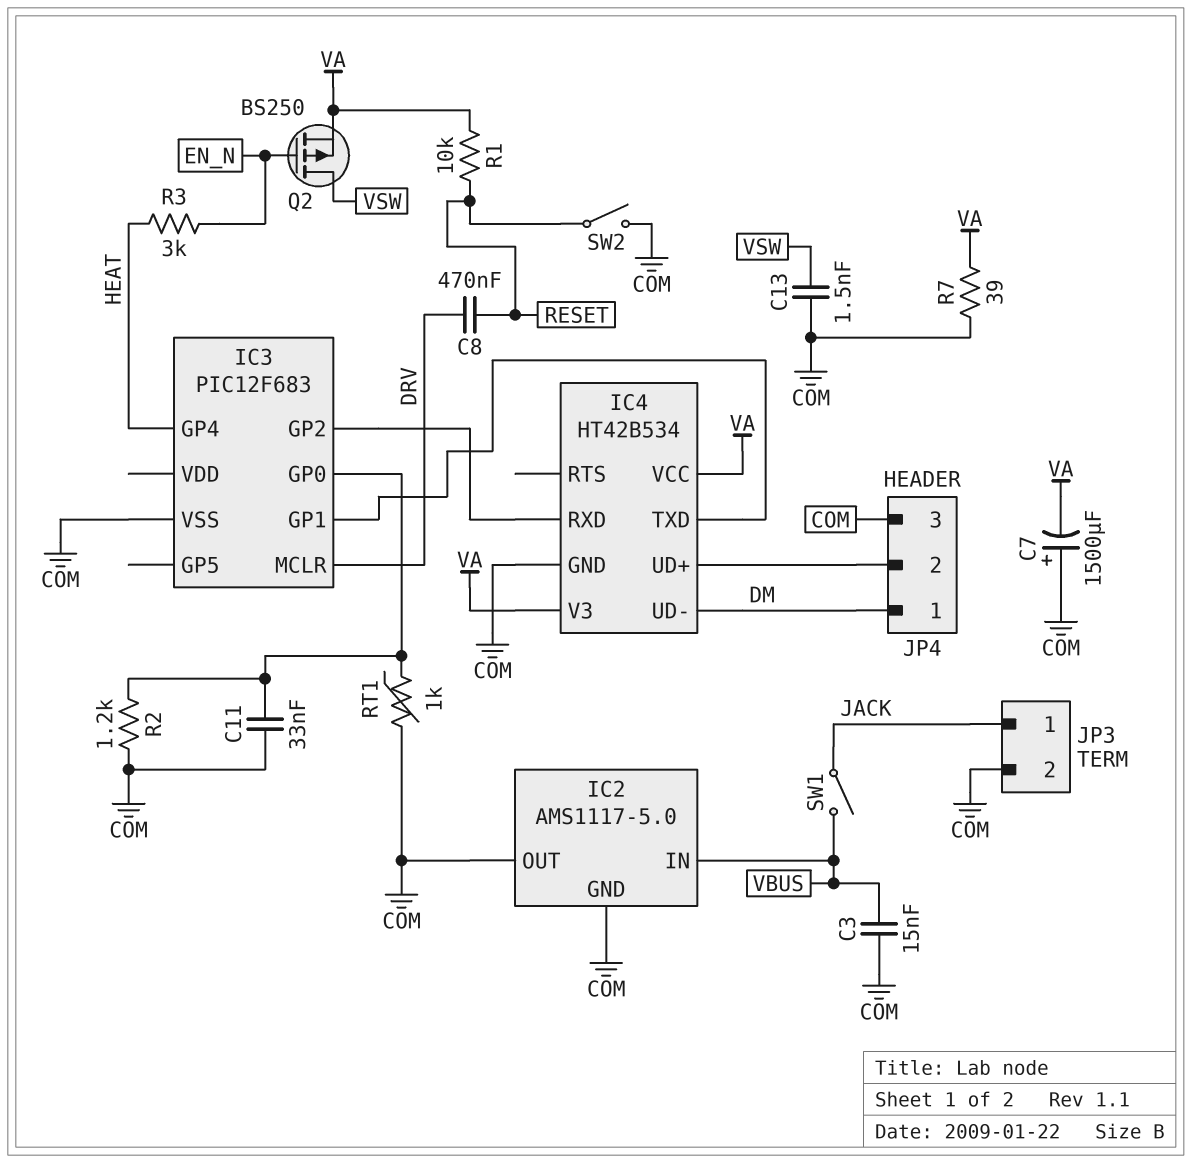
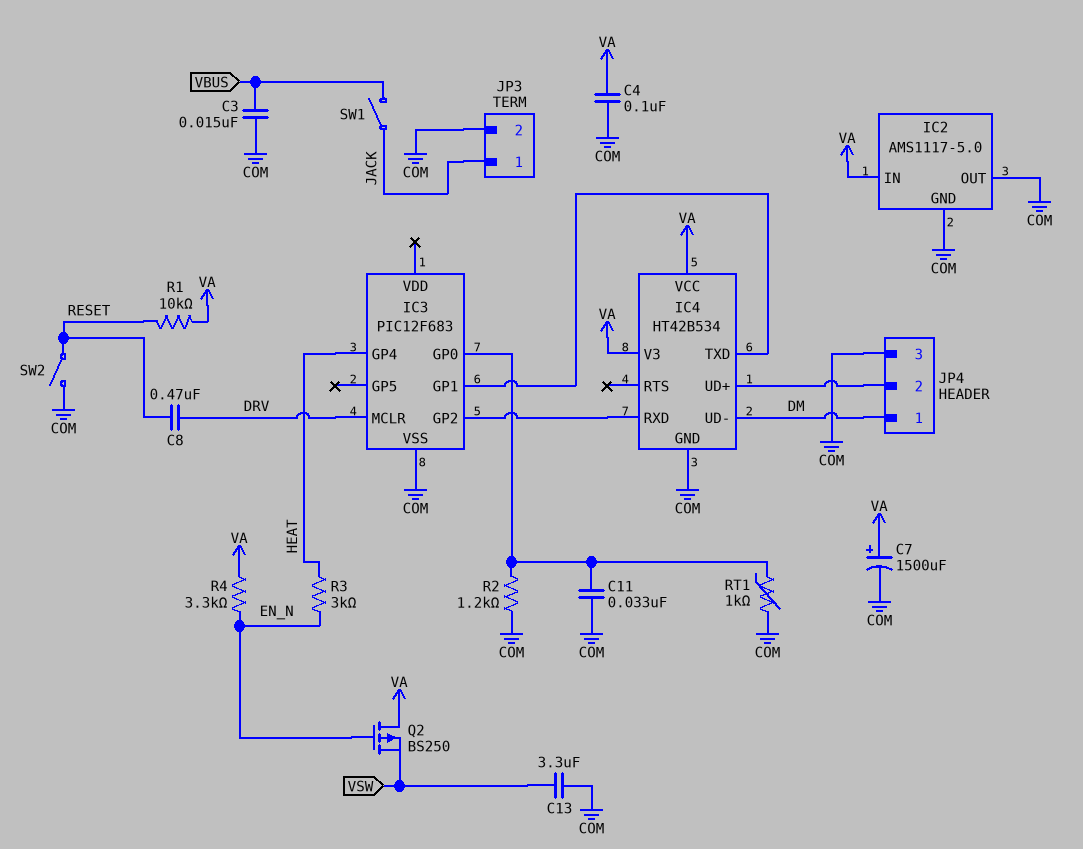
C4: none -> 100nF (COM, VA)
C7: 1500uF (plus COM, minus VA) -> 1500uF (plus VA, minus COM)
C13: 1.5nF (COM, VSW) -> 3.3uF (COM, VSW)
IC2 pin IN: VBUS -> VA
Q2: PMOS BS250 (G EN_N, D VSW, S VA) -> PMOS BS250 (G EN_N, D VA, S VSW)
R4: none -> 3.3k (EN_N, VA)
R7: 39 (COM, VA) -> none

